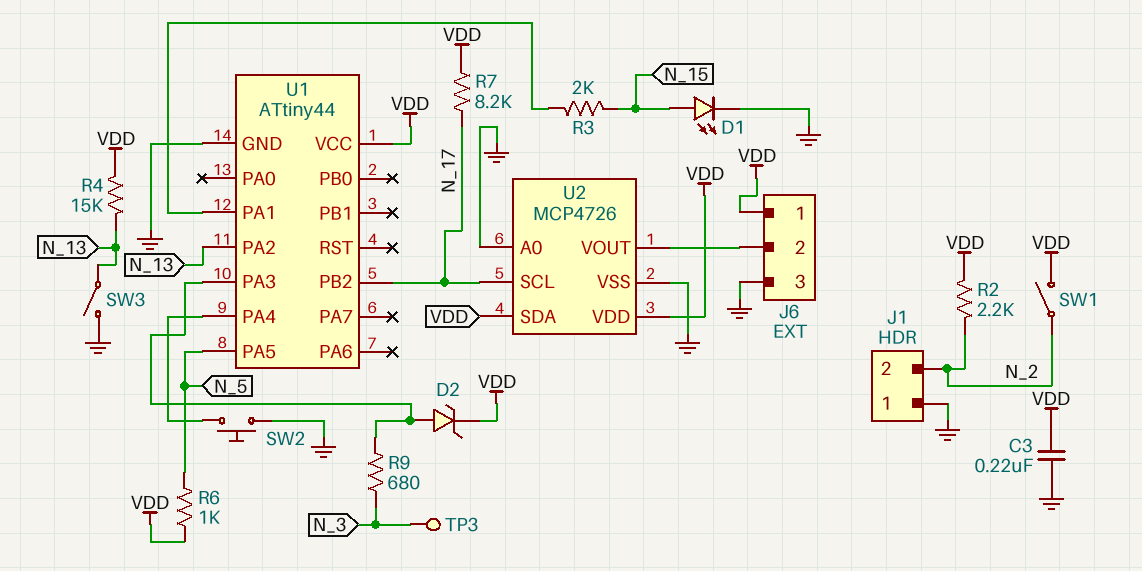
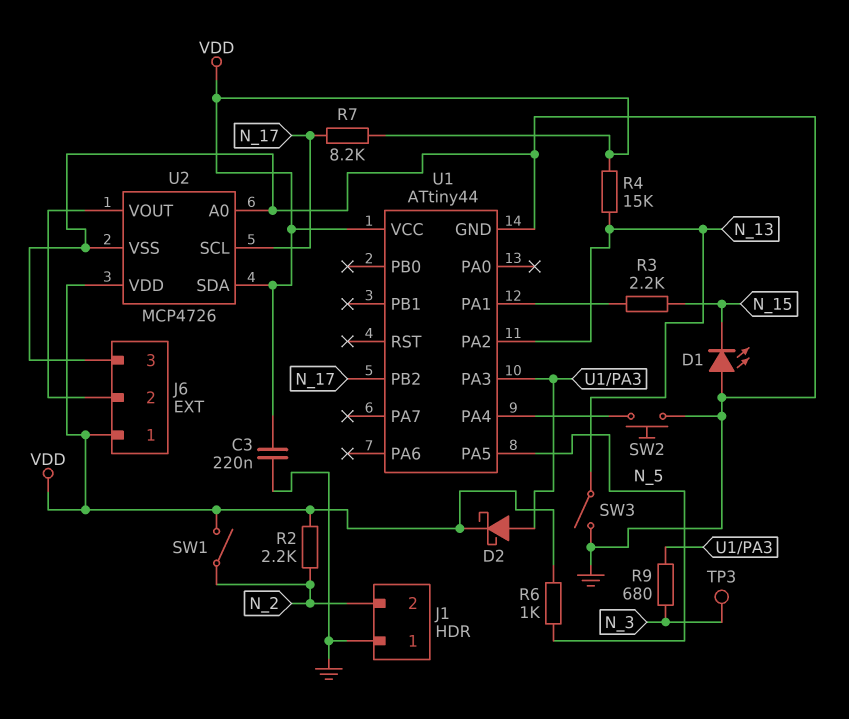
D1: LED (A N_15, K GND) -> LED (A GND, K N_15)
D2: zener (A U1/PA3, K VDD) -> schottky (A U1/PA3, K VDD)
R3: 2k (N_15, U1/PA1) -> 2.2k (N_15, U1/PA1)

